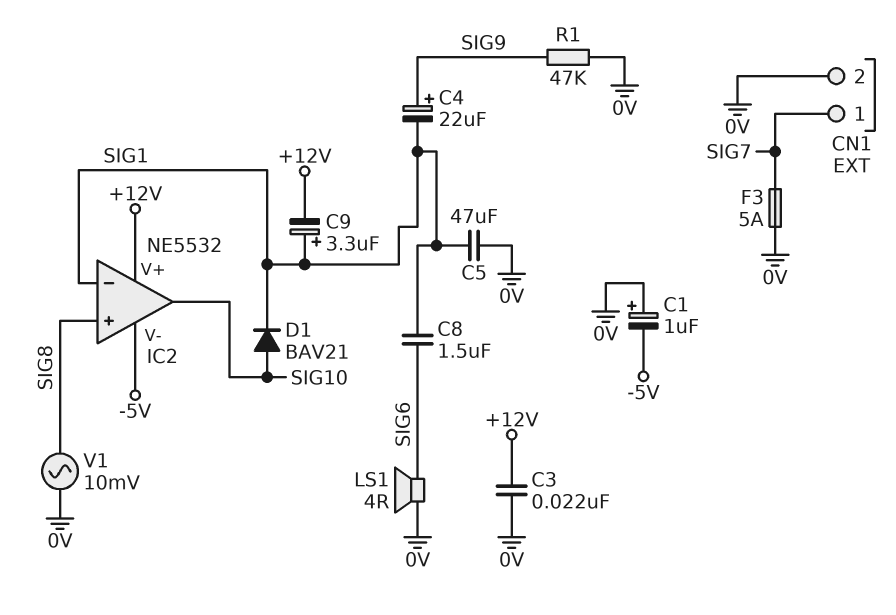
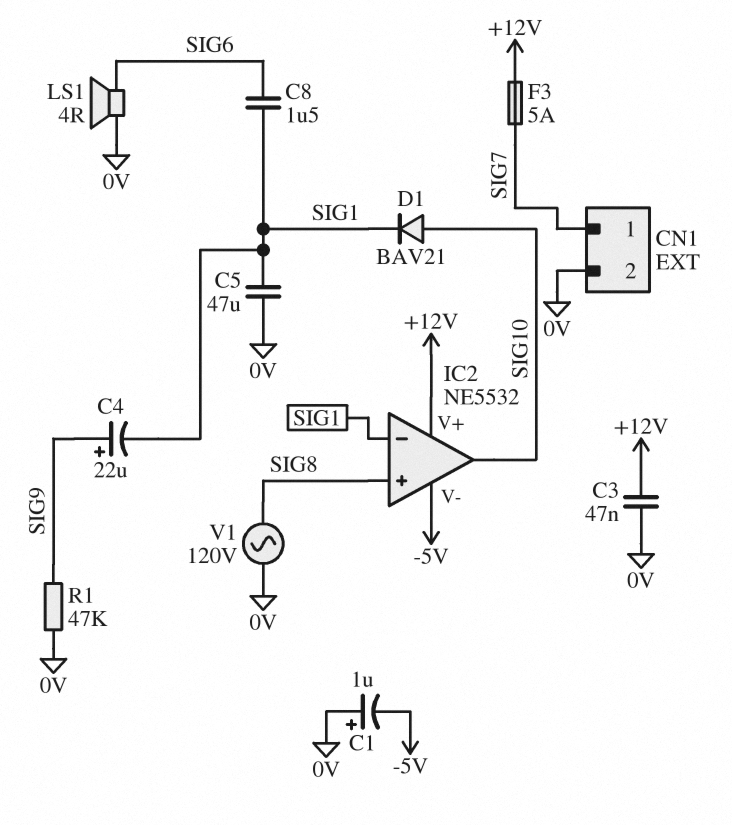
C3: 22nF (+12V, 0V) -> 47nF (+12V, 0V)
C9: 3.3uF (plus SIG1, minus +12V) -> none
F3: 5A (0V, SIG7) -> 5A (+12V, SIG7)
V1: AC 10mV (0V, SIG8) -> AC 120V (0V, SIG8)

